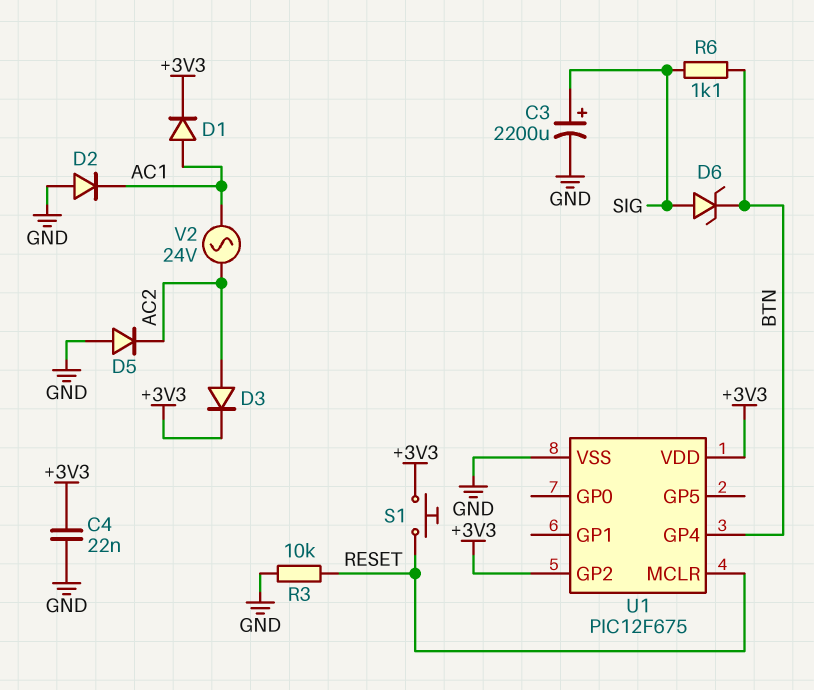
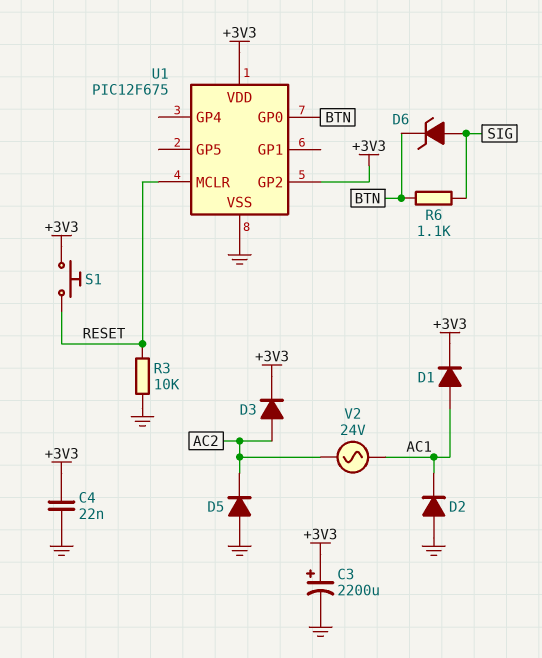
C3: 2200uF (plus SIG, minus GND) -> 2200uF (plus +3V3, minus GND)
U1 pin GP0: none -> BTN
U1 pin GP4: BTN -> none

